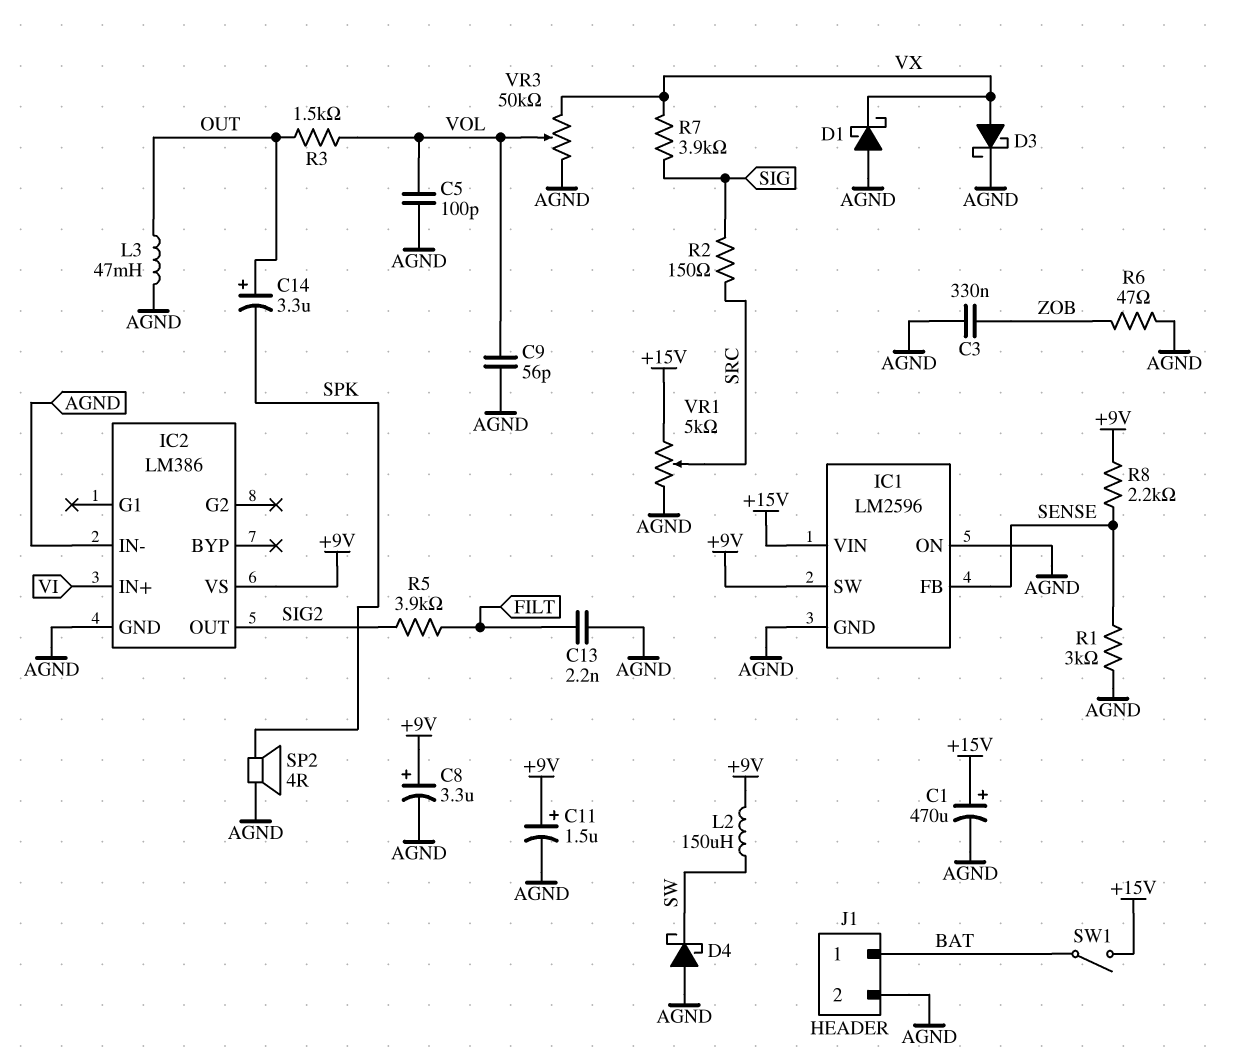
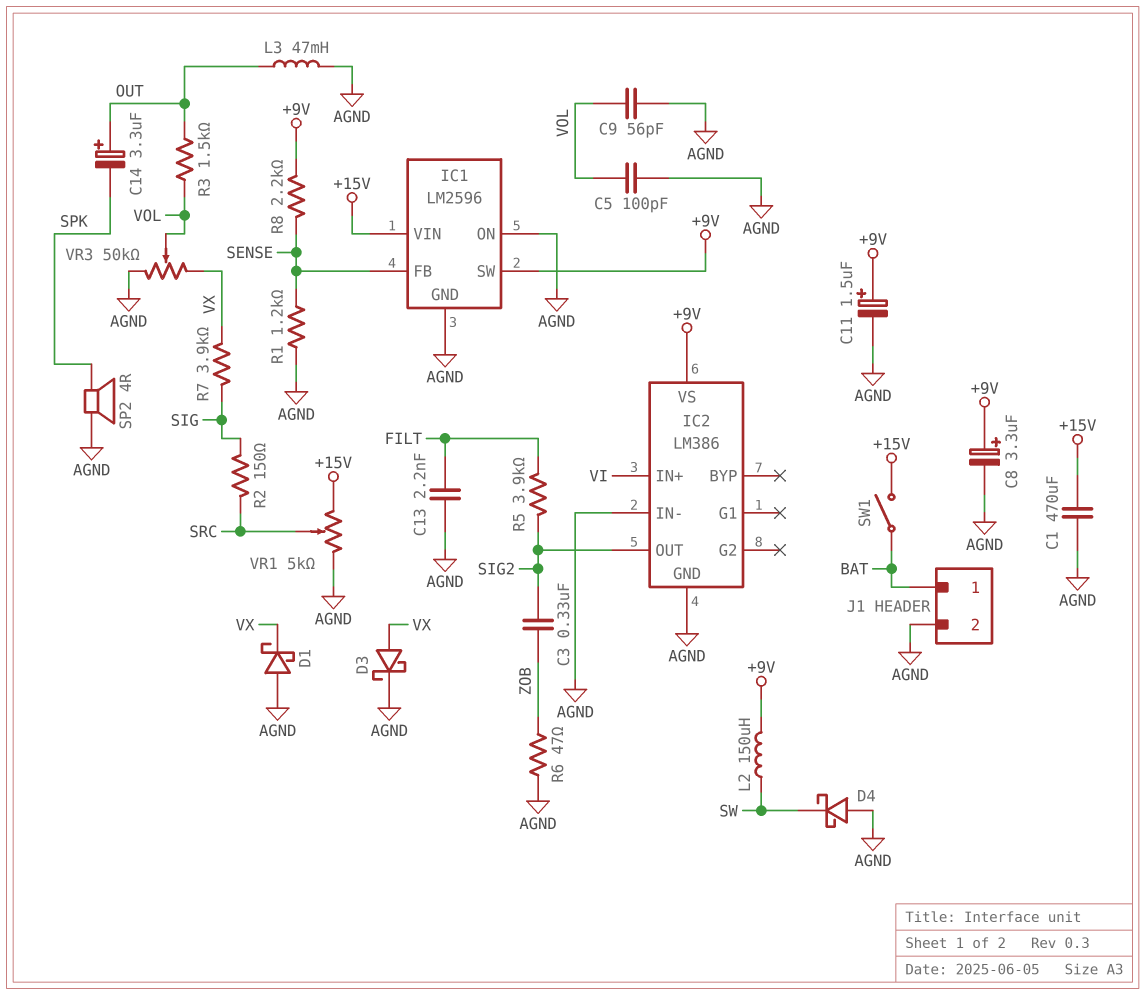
C1: 470uF (plus +15V, minus AGND) -> 470uF (+15V, AGND)
C3: 330nF (AGND, ZOB) -> 330nF (SIG2, ZOB)
R1: 3k (AGND, SENSE) -> 1.2k (AGND, SENSE)

